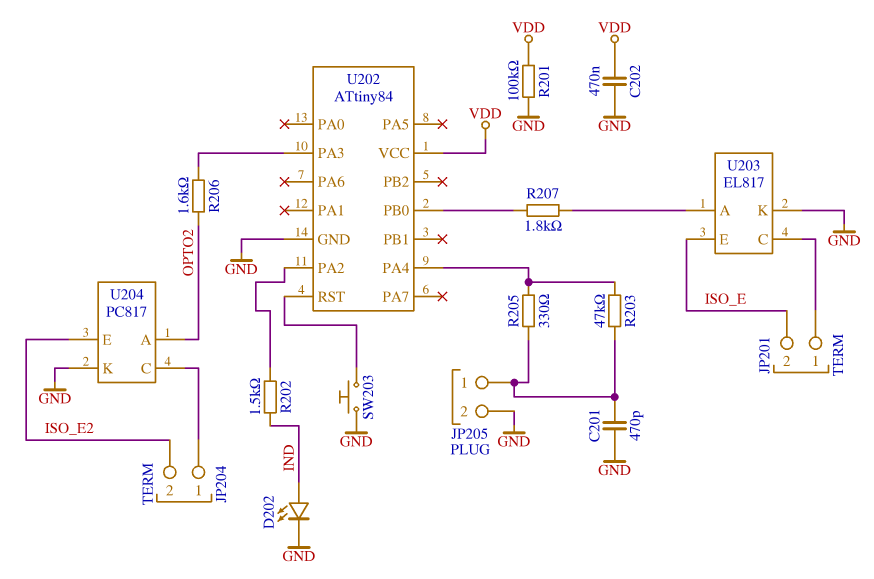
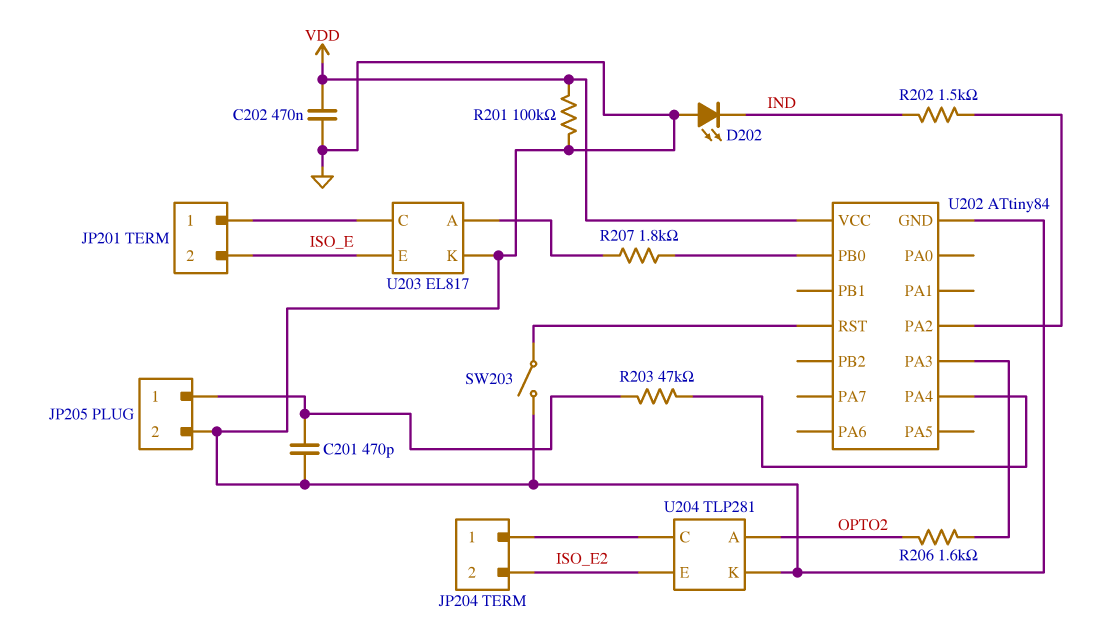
D202: LED (A IND, K GND) -> LED (A GND, K IND)
R205: 330 (JP205/1, U202/PA4) -> none
SW203: button (GND, U202/RST) -> switch (GND, U202/RST)
U204: PC817 -> TLP281

